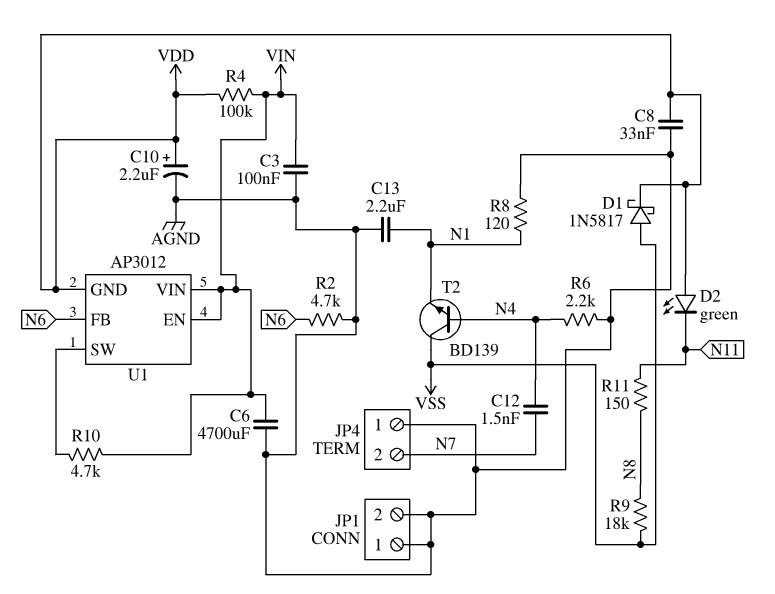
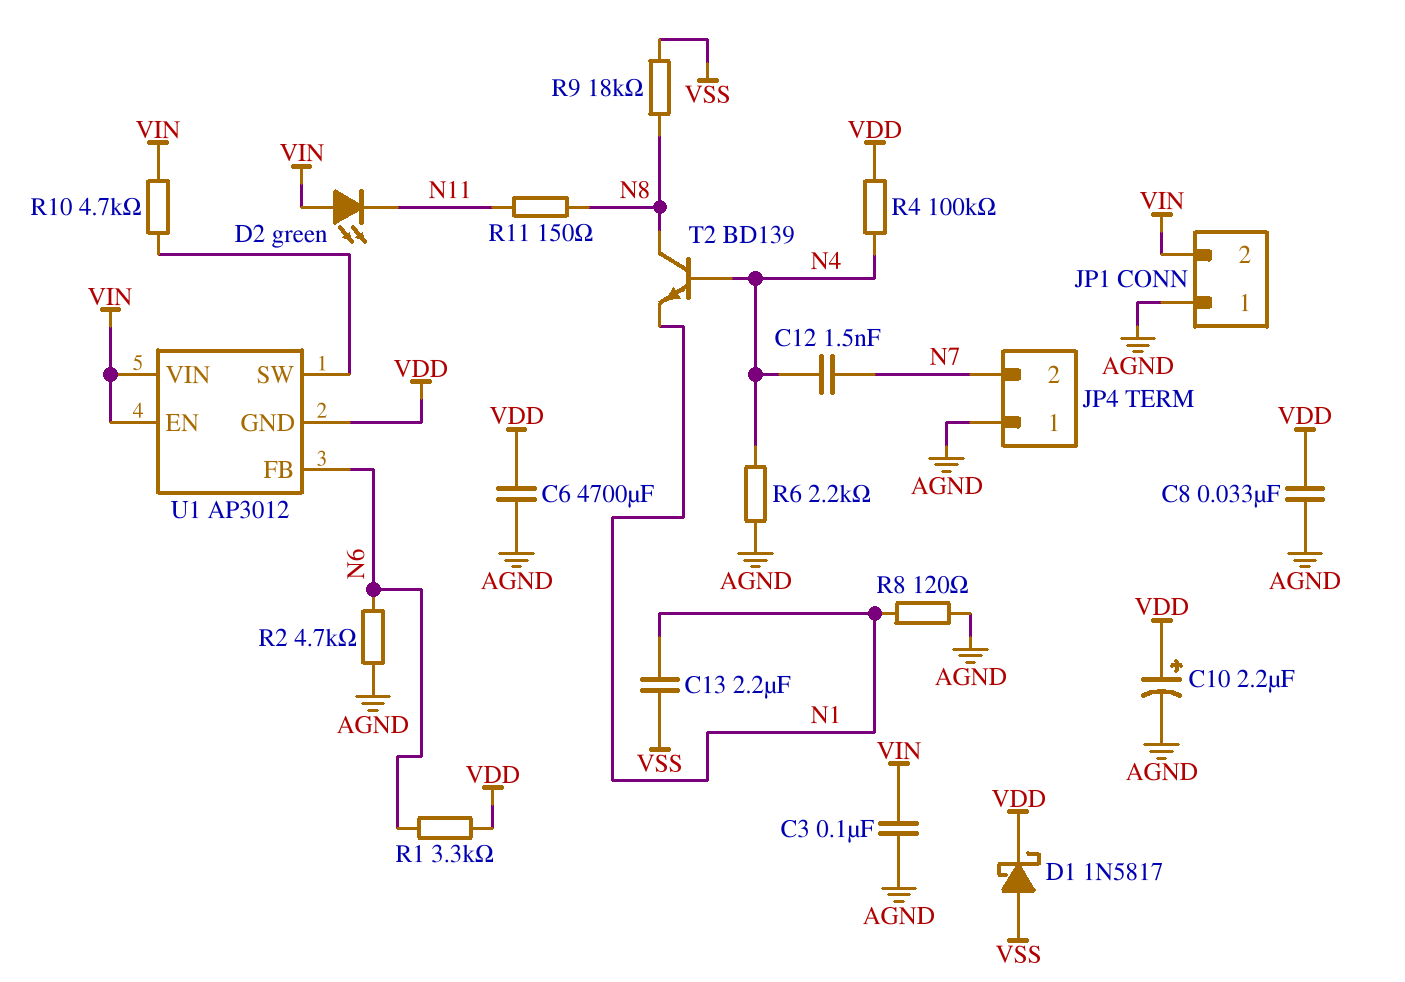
C6: 4700uF (AGND, VIN) -> 4700uF (AGND, VDD)
C13: 2.2uF (AGND, N1) -> 2.2uF (N1, VSS)
D2: LED green (A VDD, K N11) -> LED green (A VIN, K N11)
JP1 pin 2: AGND -> VIN
R1: none -> 3.3k (N6, VDD)
R4: 100k (VDD, VIN) -> 100k (N4, VDD)
T2: NPN BD139 (B N4, C VSS, E N1) -> NPN BD139 (B N4, C N8, E N1)

